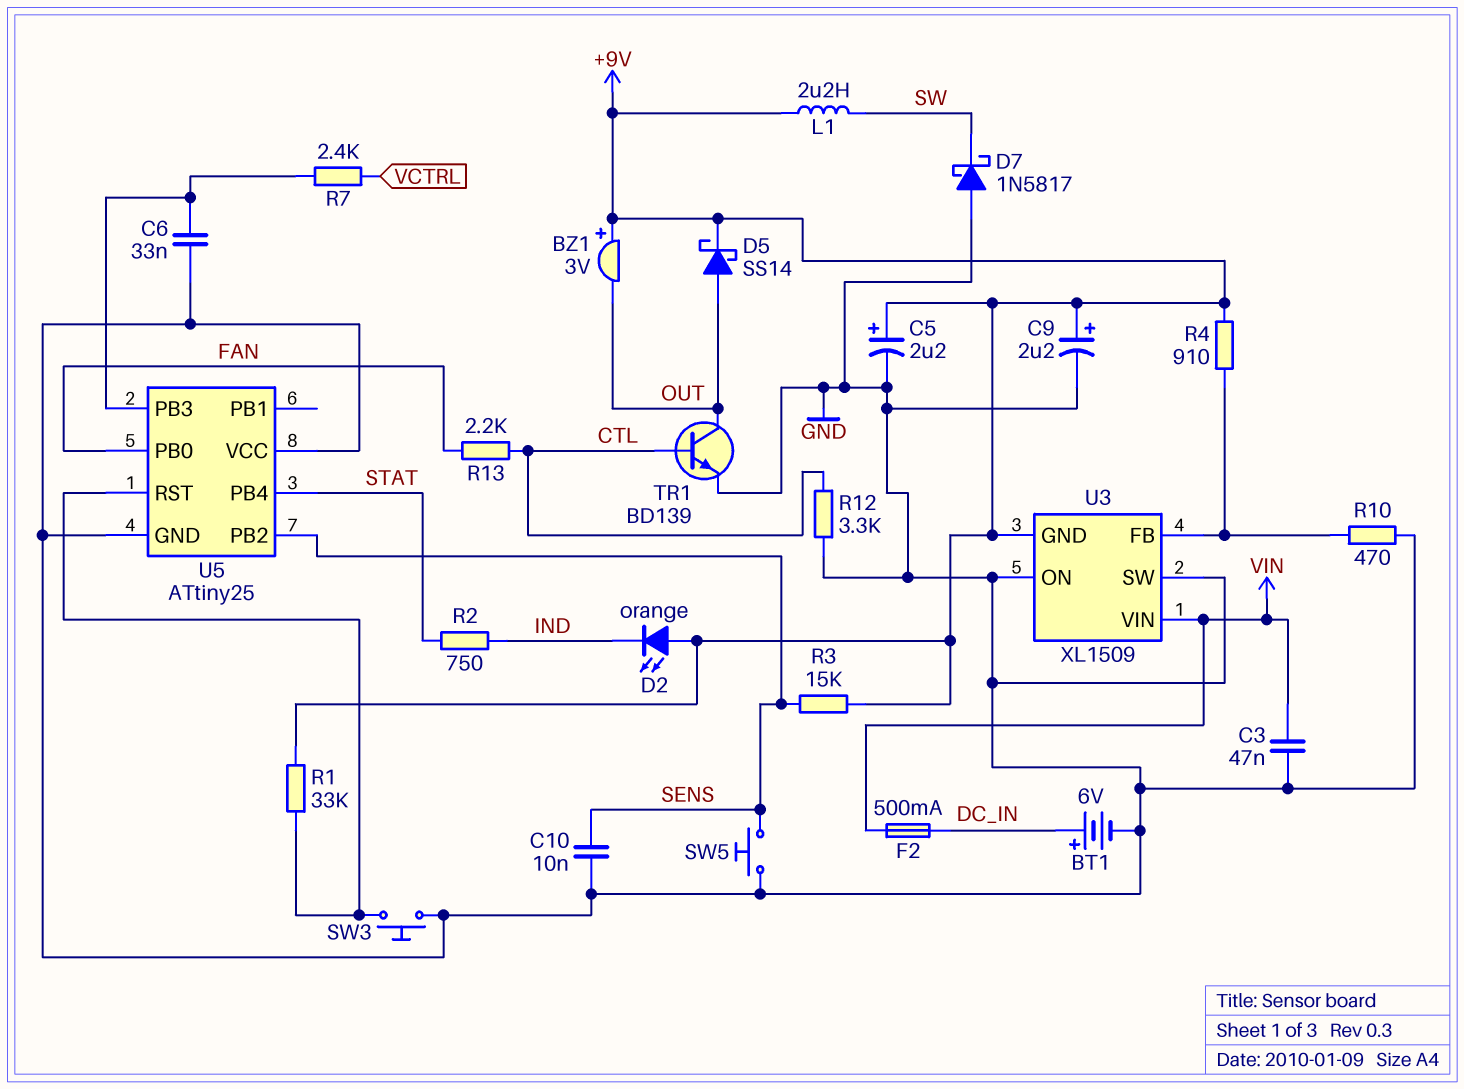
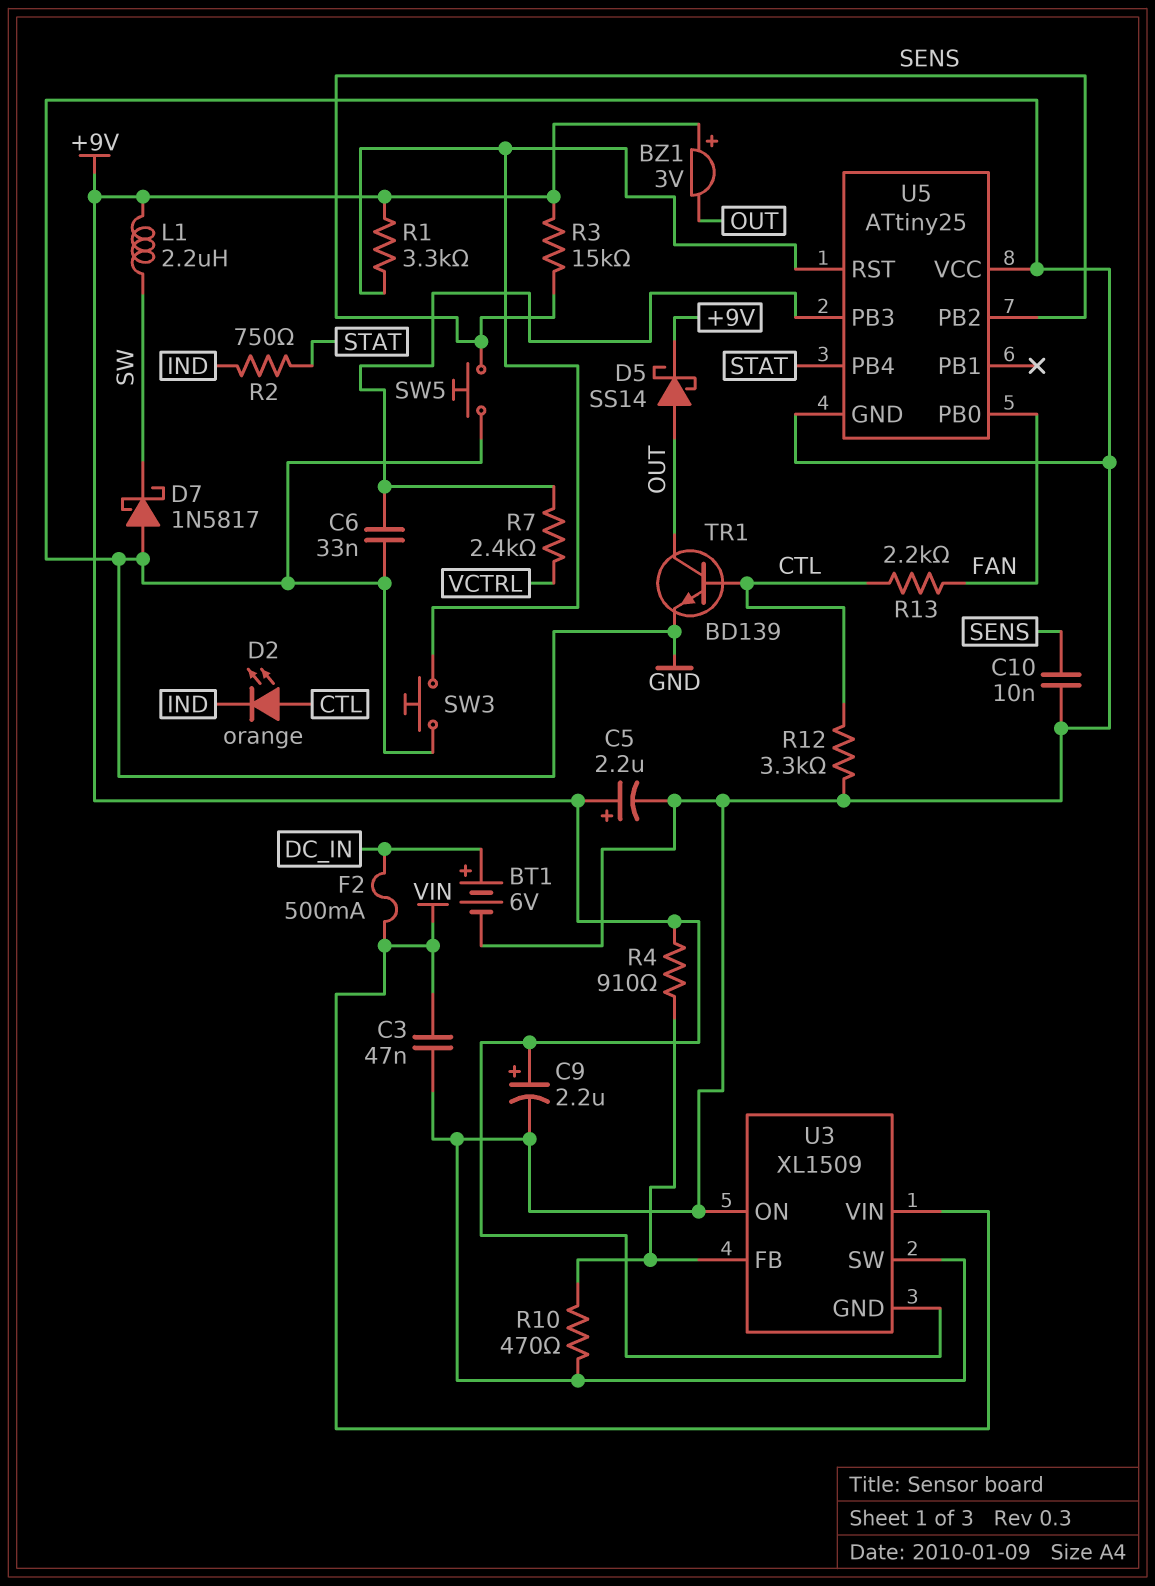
D2: LED orange (A +9V, K IND) -> LED orange (A CTL, K IND)
R1: 33k (+9V, U5/RST) -> 3.3k (+9V, U5/RST)

